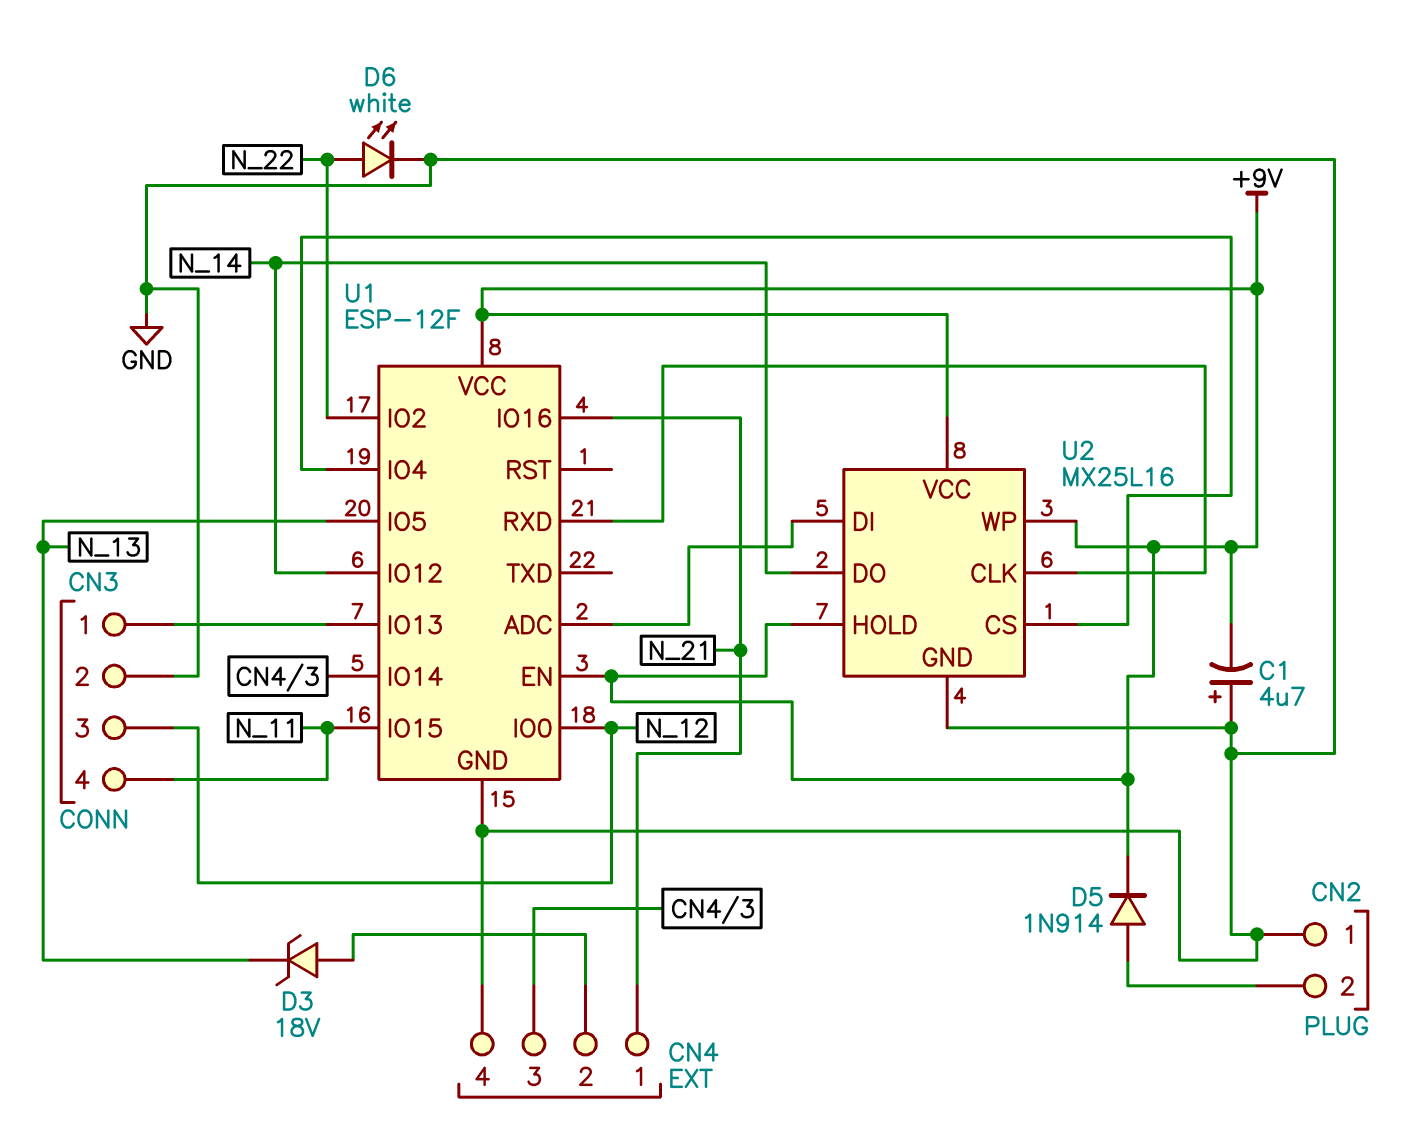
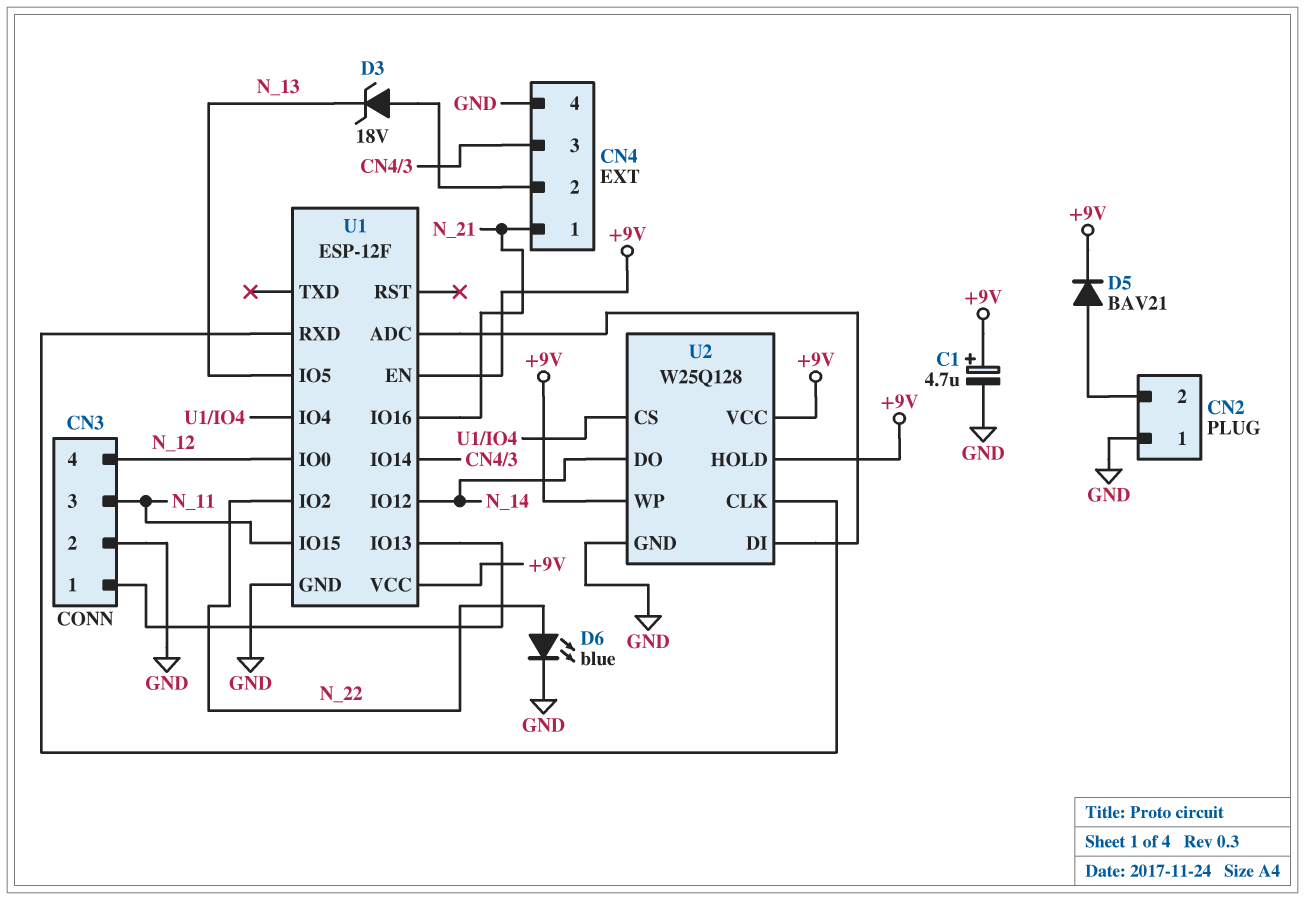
C1: 4.7uF (plus GND, minus +9V) -> 4.7uF (plus +9V, minus GND)
CN3 pin 3: N_12 -> N_11
CN3 pin 4: N_11 -> N_12
D5: diode 1N914 (A CN2/2, K +9V) -> diode BAV21 (A CN2/2, K +9V)
D6: LED white (A N_22, K GND) -> LED blue (A N_22, K GND)
U2: MX25L16 -> W25Q128

